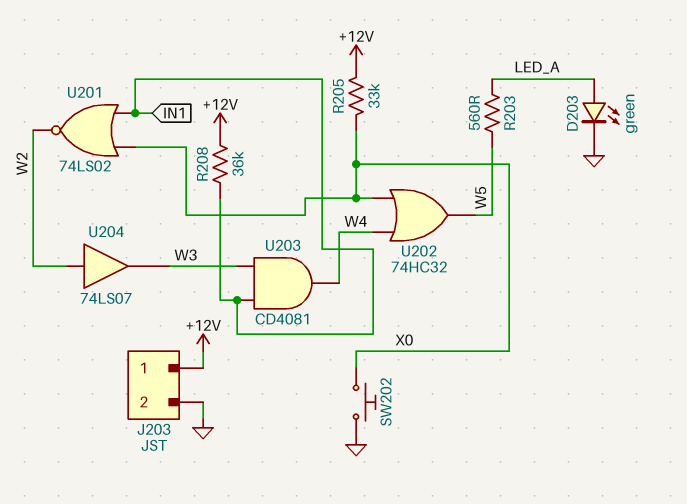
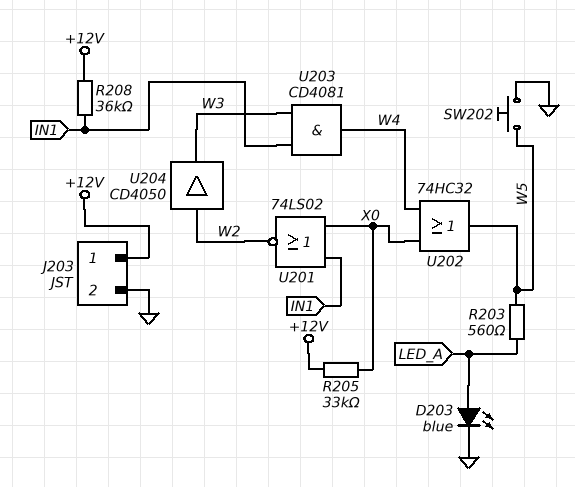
D203: LED green (A LED_A, K GND) -> LED blue (A LED_A, K GND)
SW202: button (GND, X0) -> button (GND, W5)
U204: buffer 74LS07 (in W2, out W3) -> buffer CD4050 (in W2, out W3)

